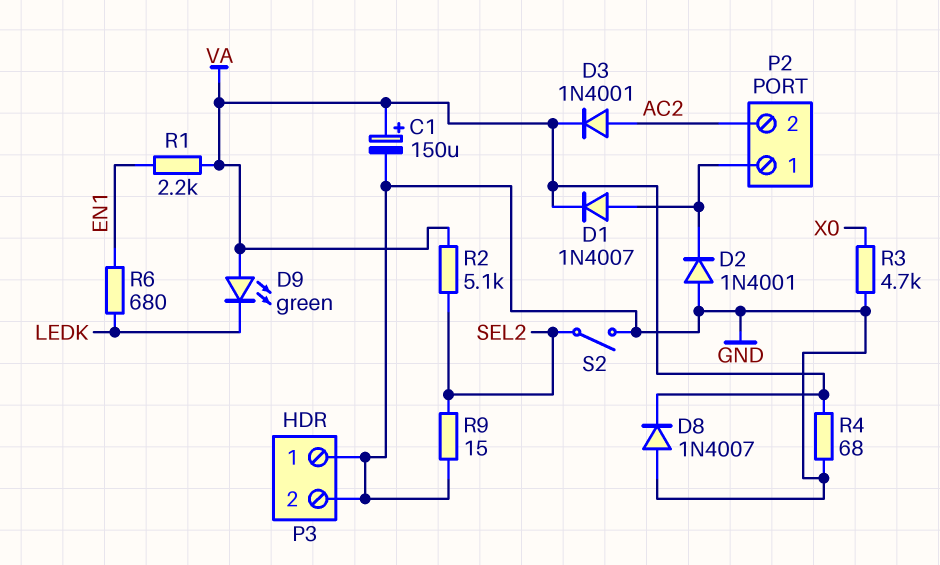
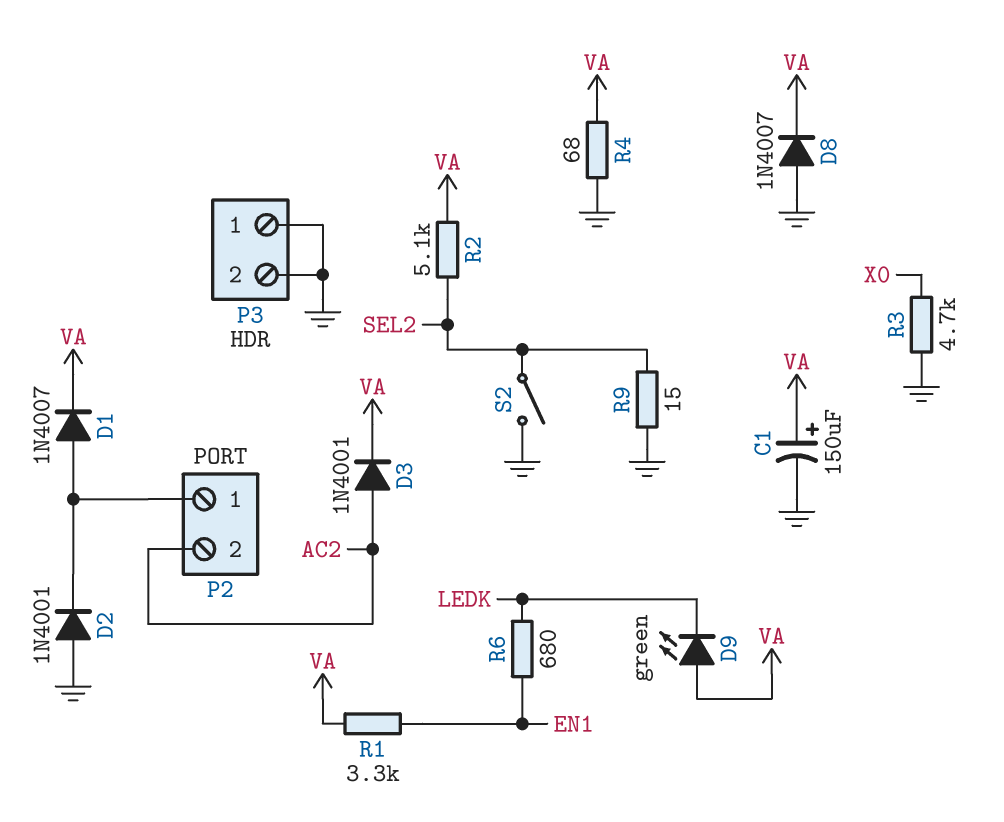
R1: 2.2k (EN1, VA) -> 3.3k (EN1, VA)

